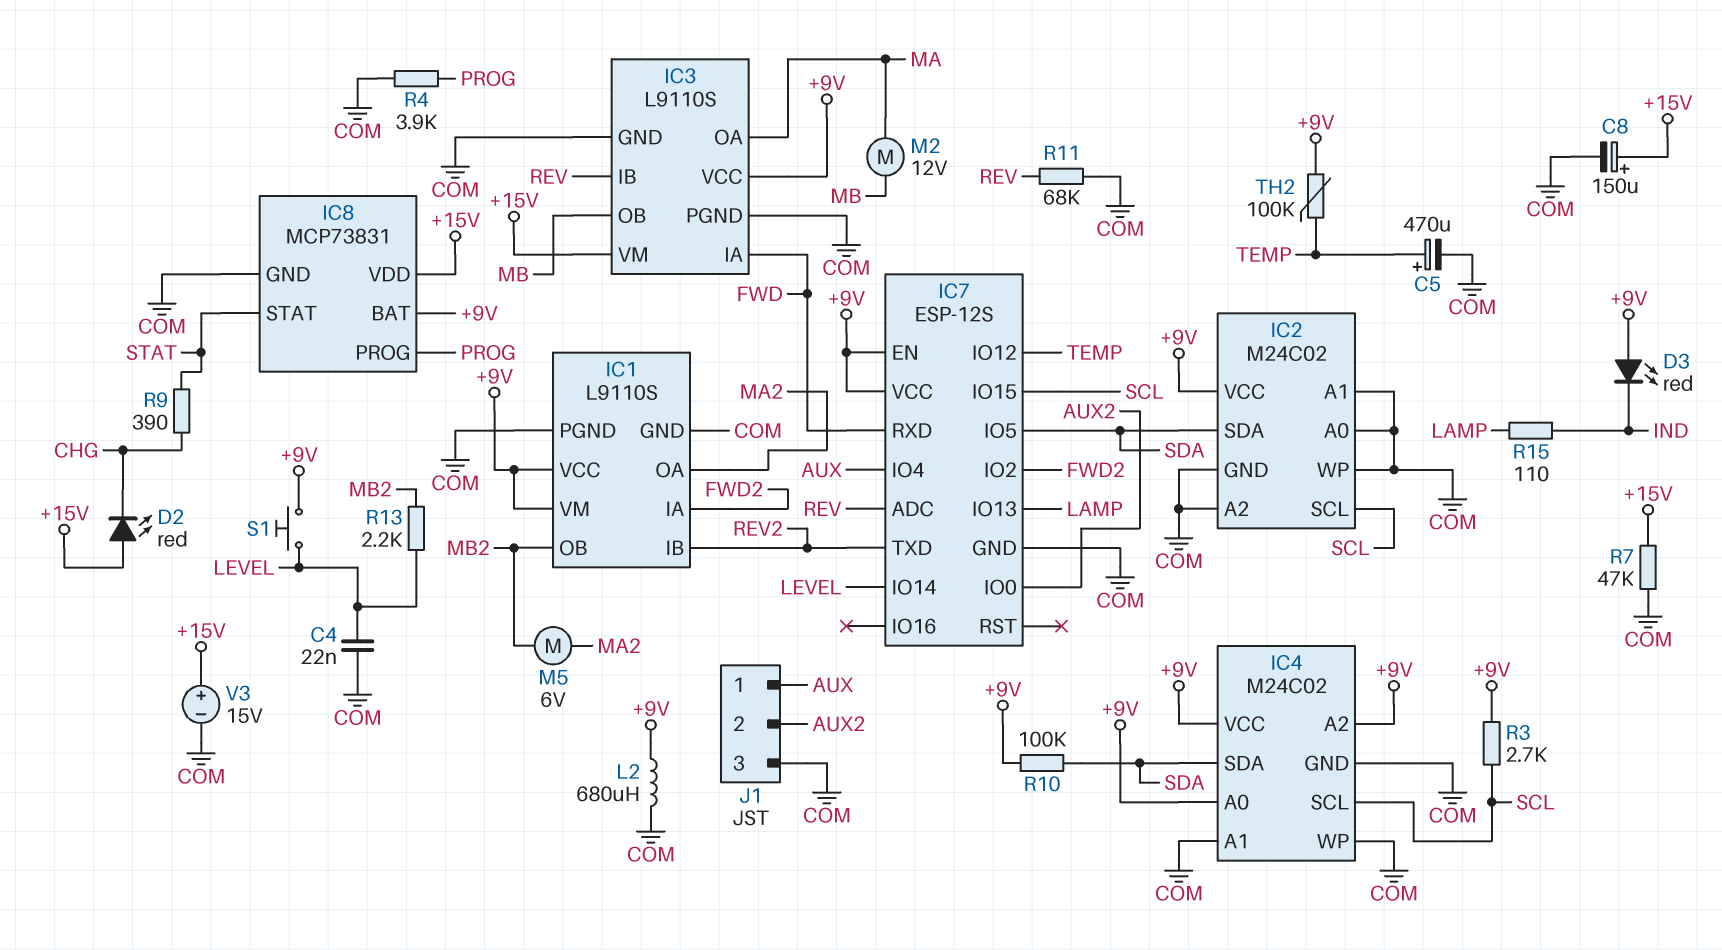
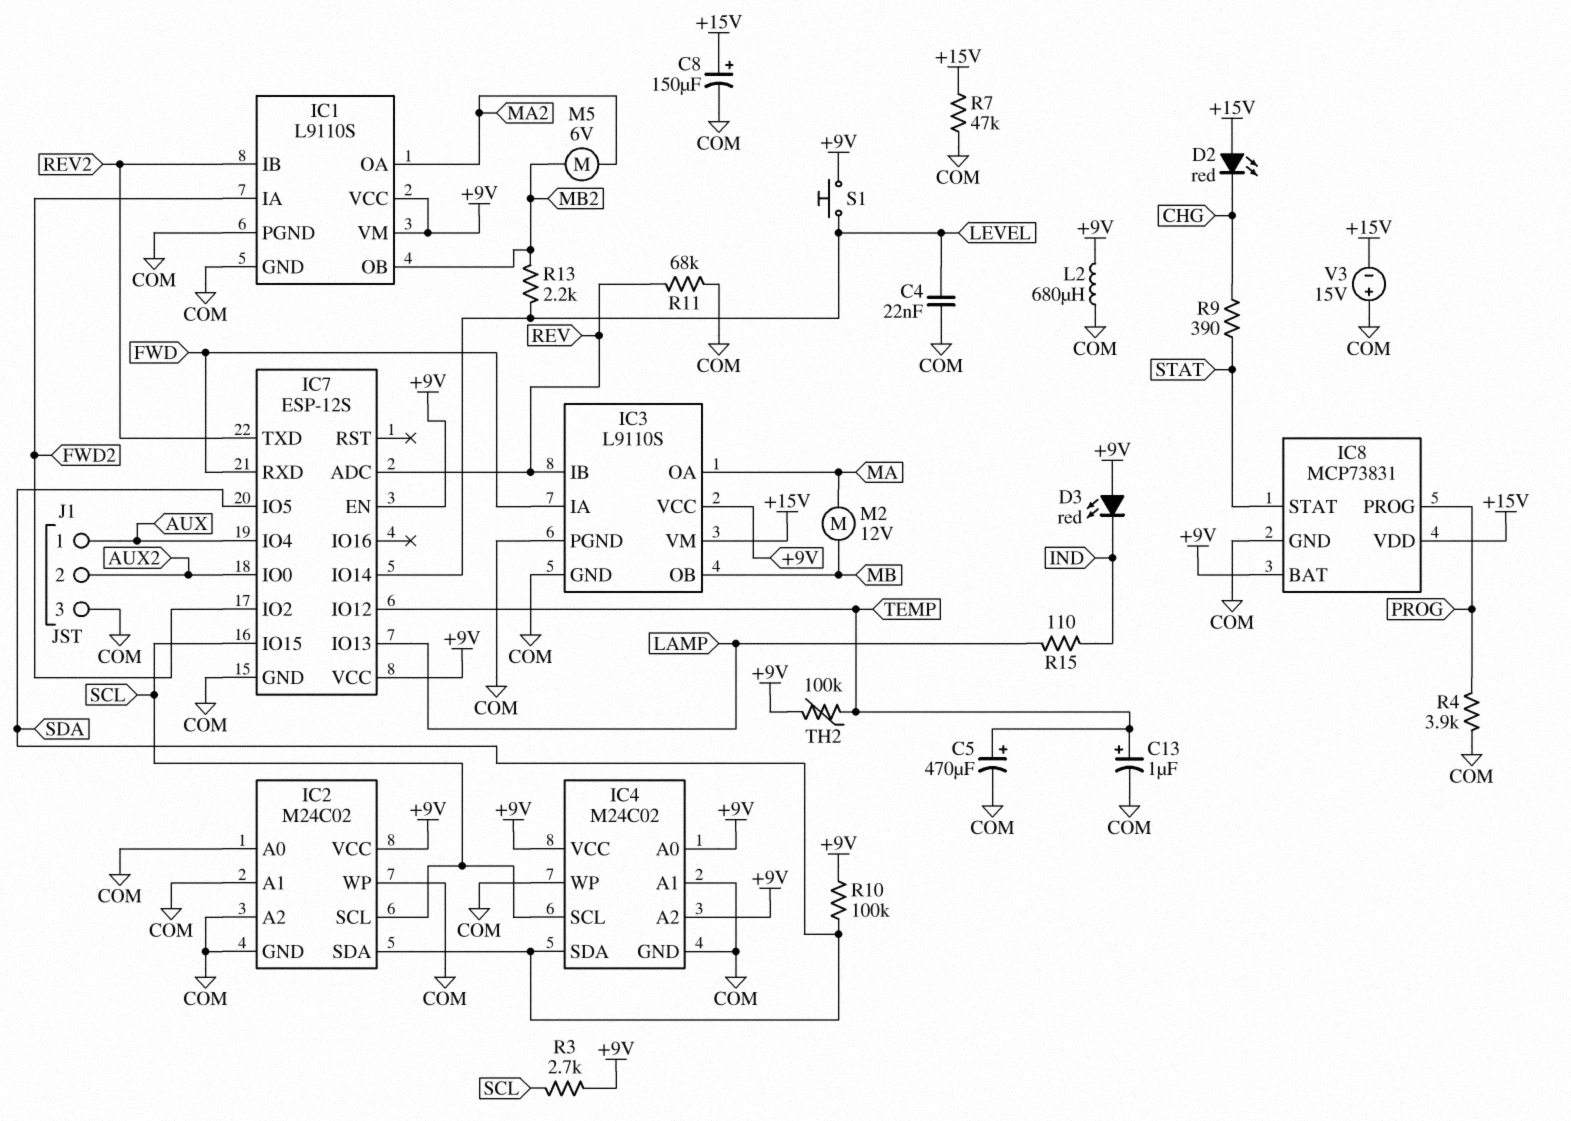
C13: none -> 1uF (plus TEMP, minus COM)
V3: 15V (plus +15V, minus COM) -> 15V (plus COM, minus +15V)

